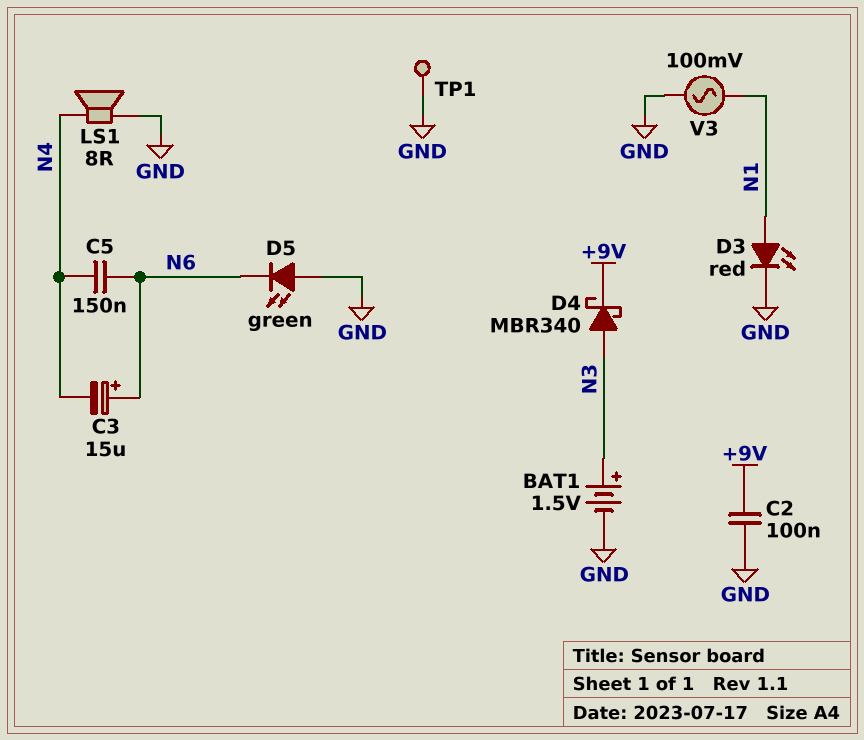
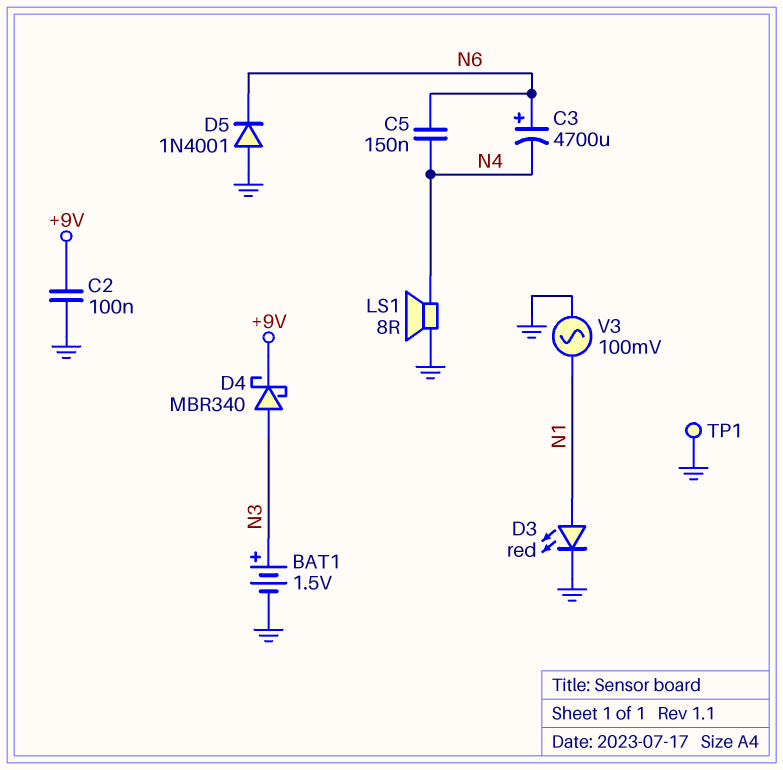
C3: 15uF (plus N6, minus N4) -> 4700uF (plus N6, minus N4)
D5: LED green (A GND, K N6) -> diode 1N4001 (A GND, K N6)

